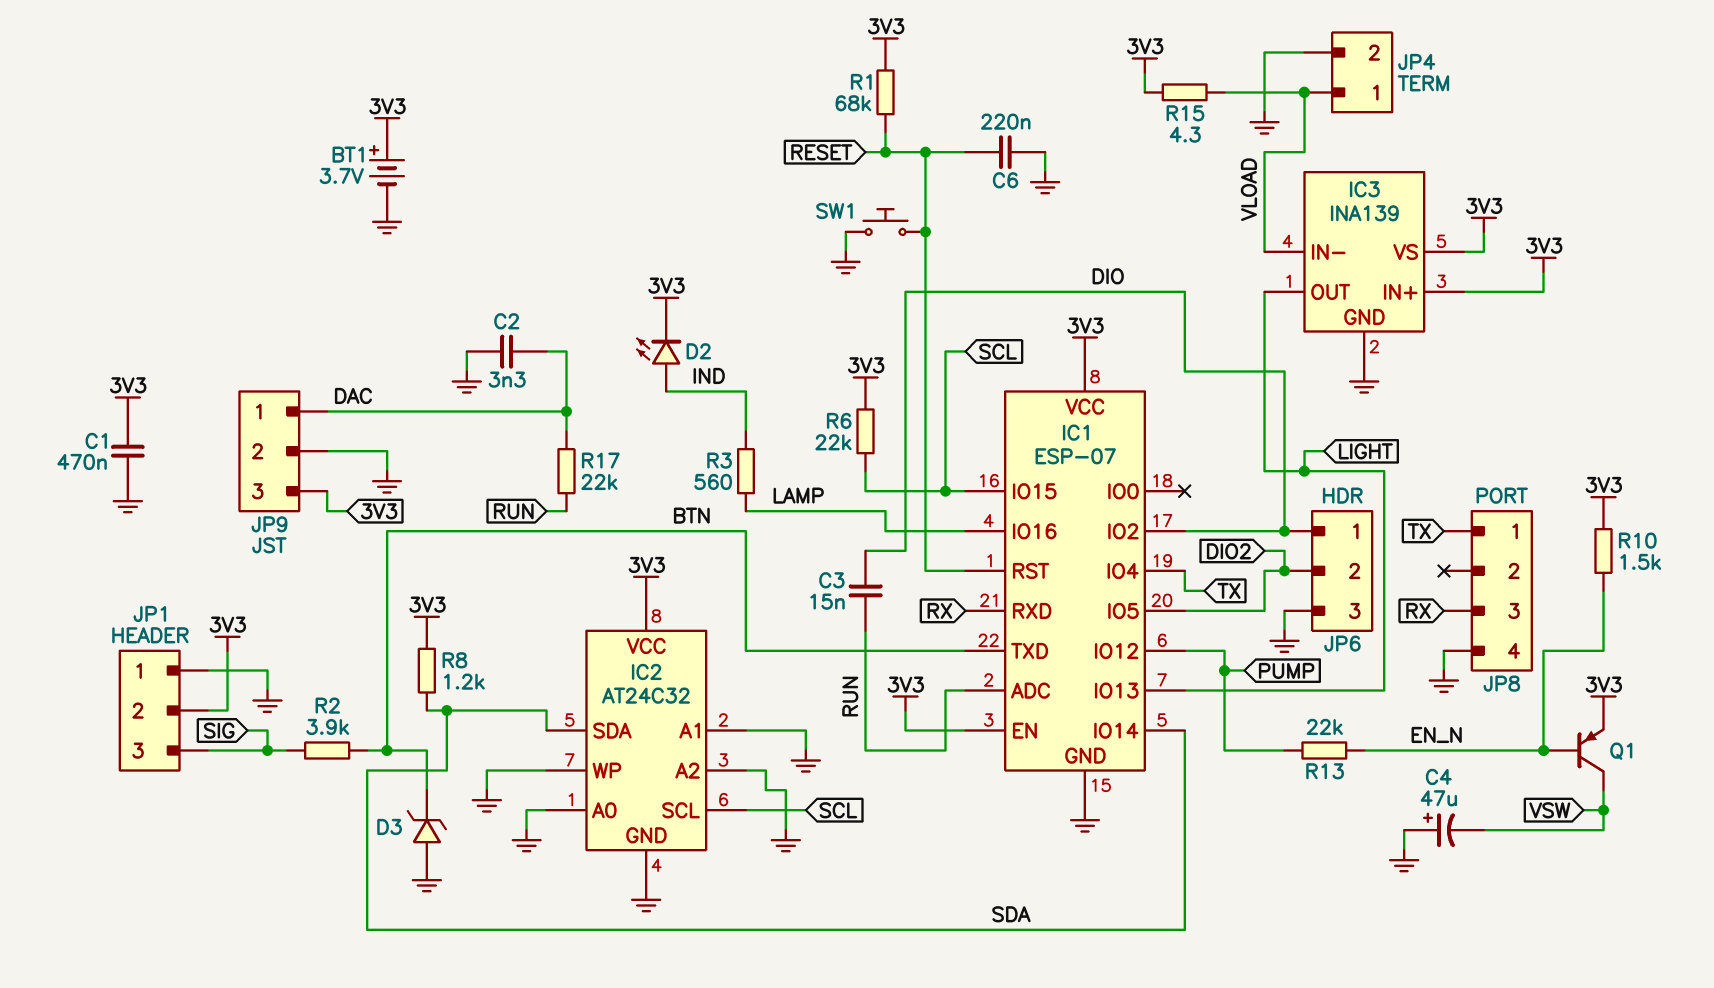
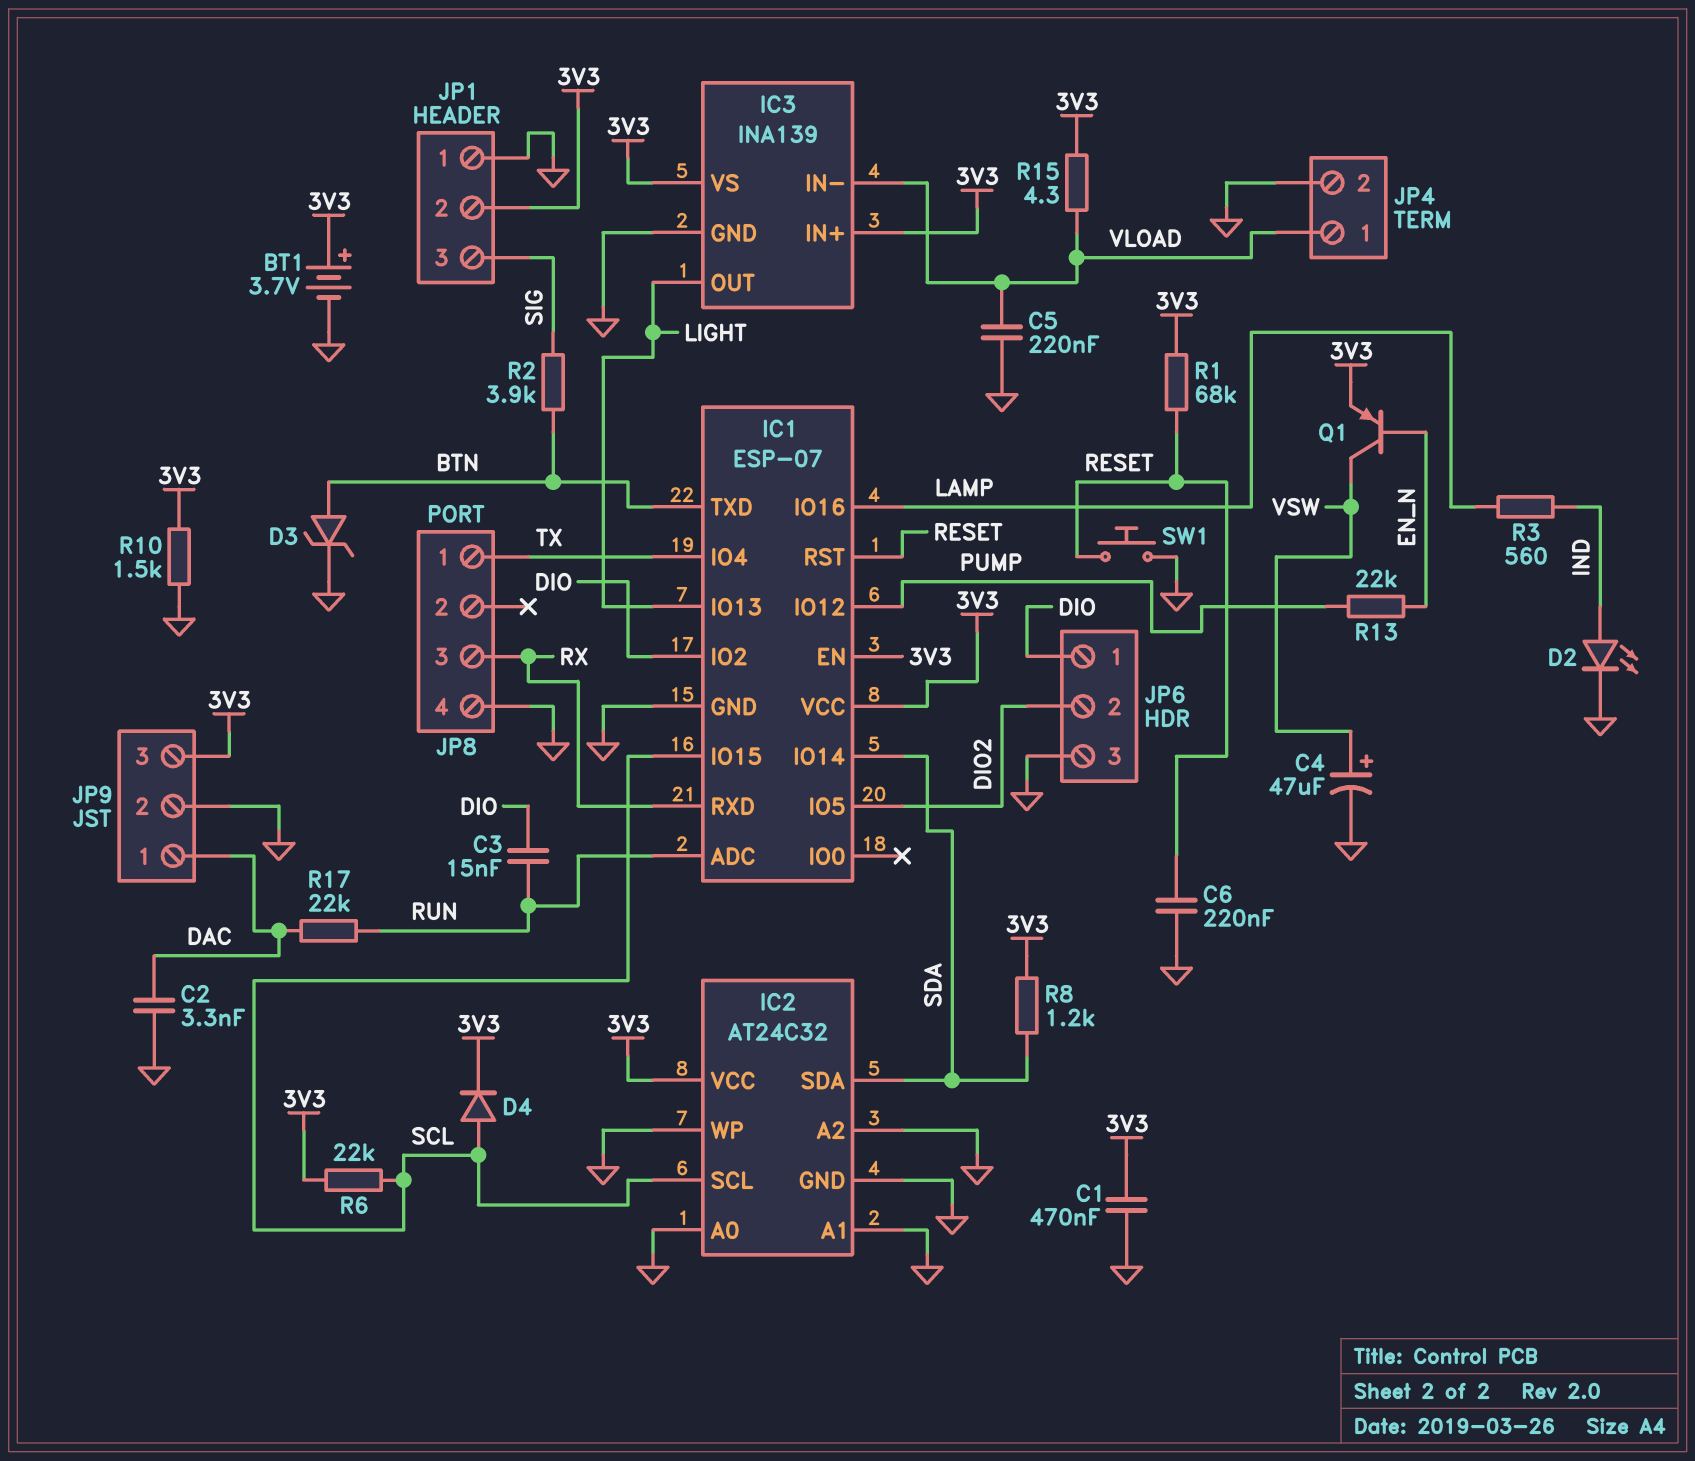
C4: 47uF (plus GND, minus VSW) -> 47uF (plus VSW, minus GND)
C5: none -> 220nF (GND, VLOAD)
D2: LED (A IND, K 3V3) -> LED (A IND, K GND)
D3: zener (A GND, K BTN) -> zener (A BTN, K GND)
D4: none -> diode (A SCL, K 3V3)
R10: 1.5k (3V3, EN_N) -> 1.5k (3V3, GND)

